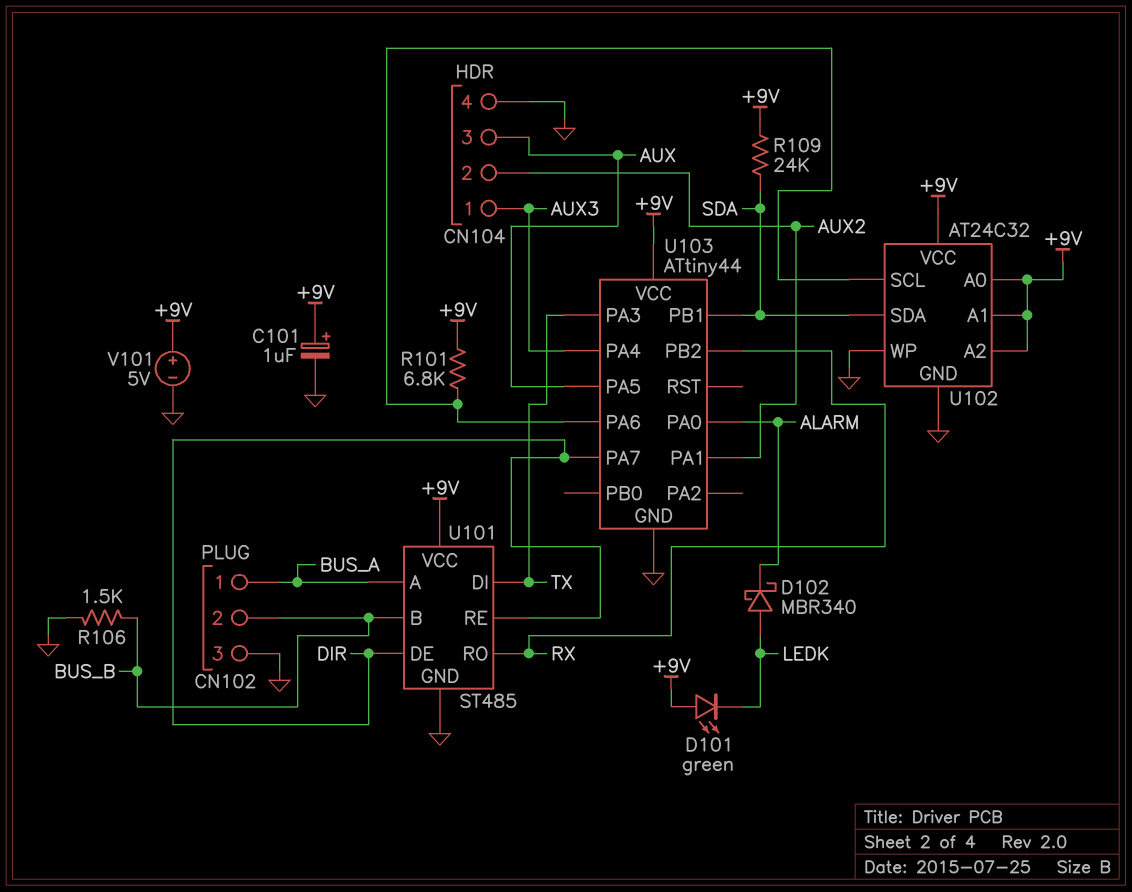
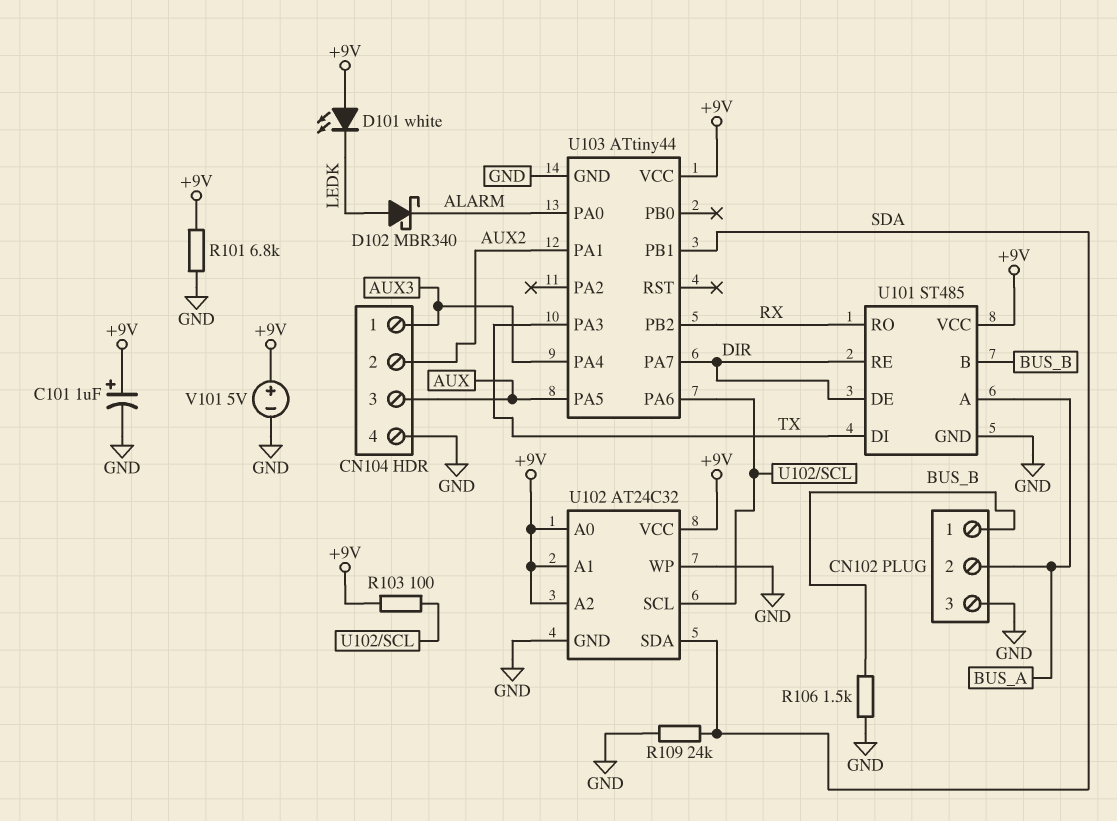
CN102 pin 1: BUS_A -> BUS_B
CN102 pin 2: BUS_B -> BUS_A
D101: LED green (A +9V, K LEDK) -> LED white (A +9V, K LEDK)
R101: 6.8k (+9V, U102/SCL) -> 6.8k (+9V, GND)
R103: none -> 100 (+9V, U102/SCL)
R109: 24k (+9V, SDA) -> 24k (GND, SDA)

